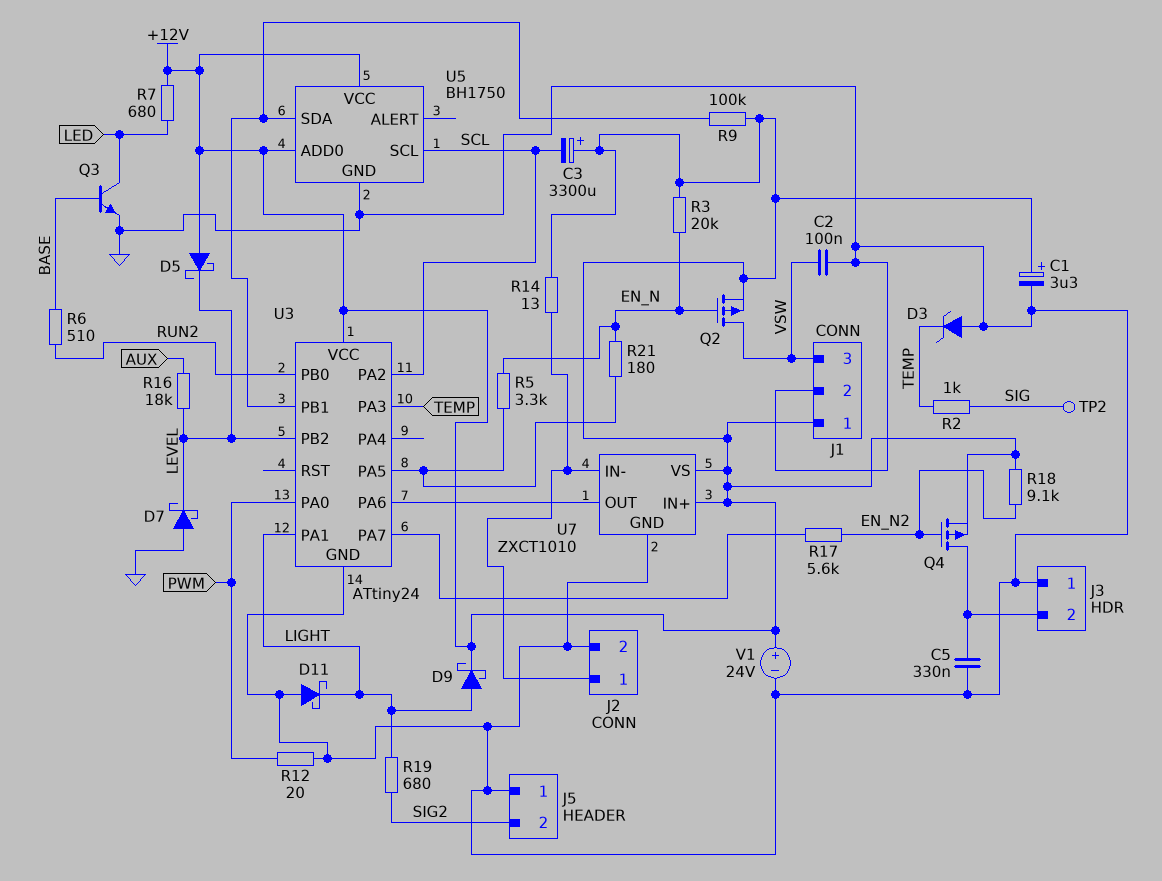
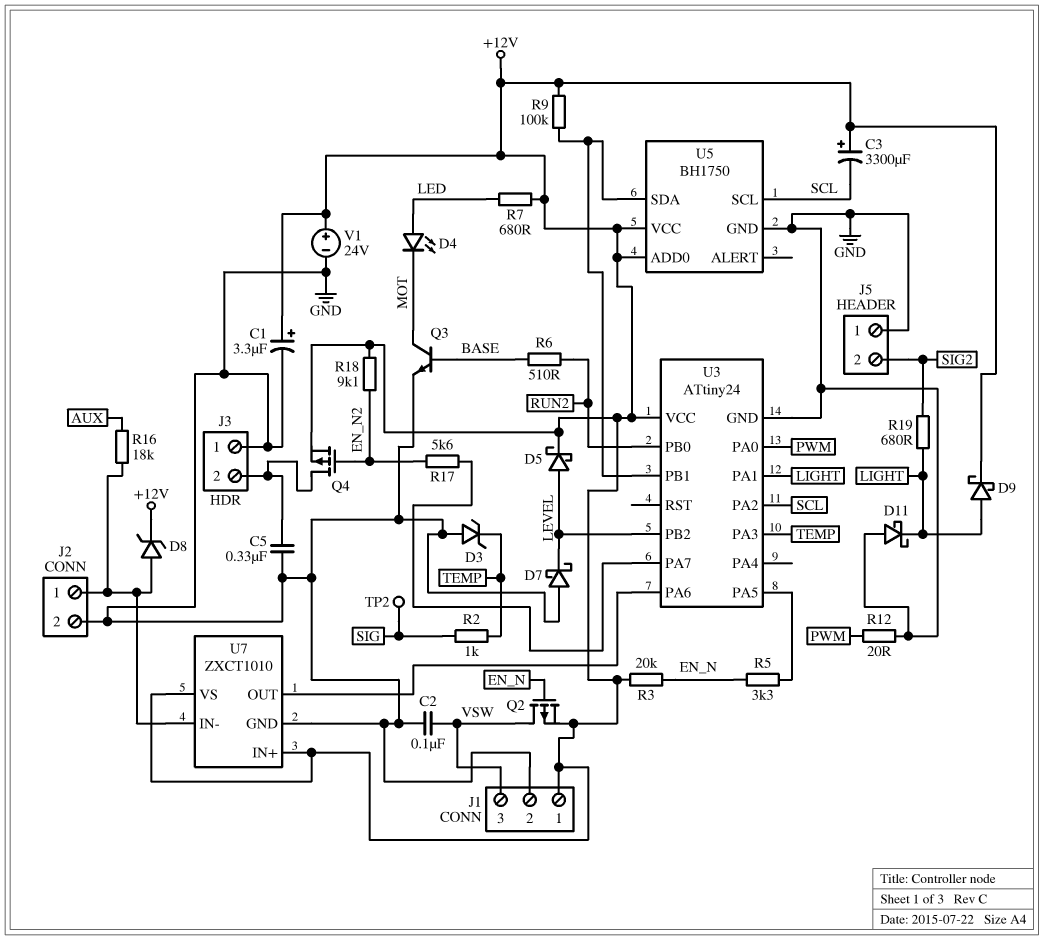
D4: none -> LED (A LED, K MOT)
D5: schottky (A +12V, K LEVEL) -> schottky (A LEVEL, K +12V)
D8: none -> zener (A J2/1, K +12V)
Q3: NPN (B BASE, C LED, E GND) -> NPN (B BASE, C MOT, E GND)
R14: 13 (+12V, J2/1) -> none
R16: 18k (AUX, LEVEL) -> 18k (AUX, J2/1)
R21: 180 (EN_N, U3/PA5) -> none

